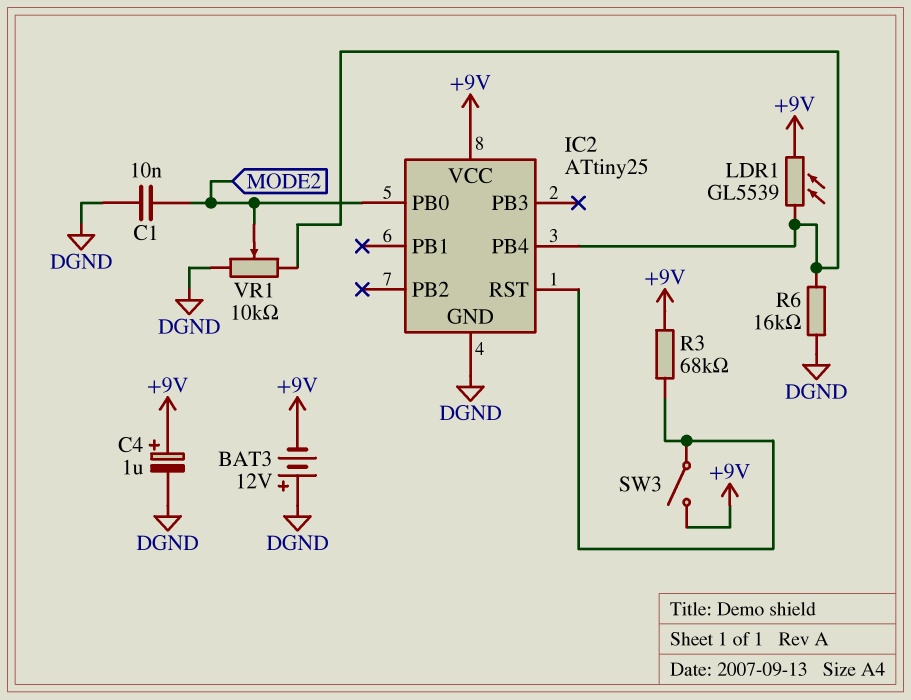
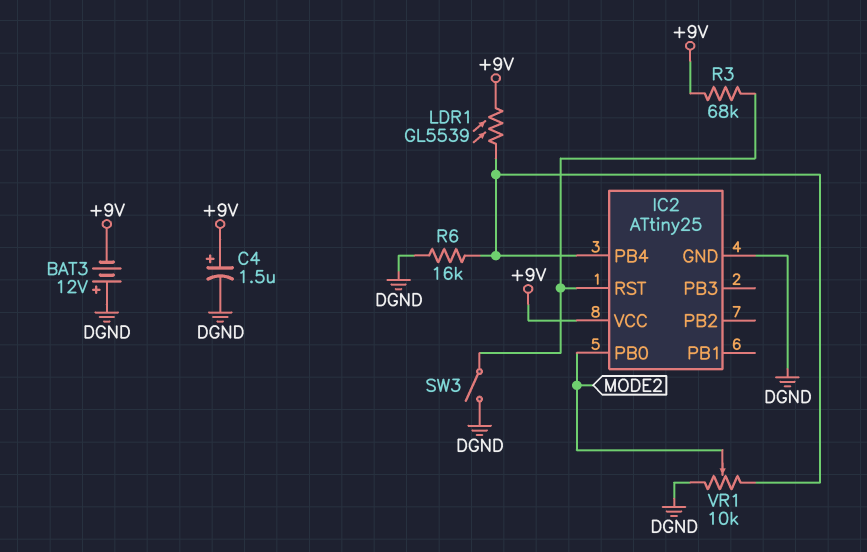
C1: 10nF (DGND, MODE2) -> none
C4: 1uF (plus +9V, minus DGND) -> 1.5uF (plus +9V, minus DGND)
SW3: switch (+9V, IC2/RST) -> switch (DGND, IC2/RST)

